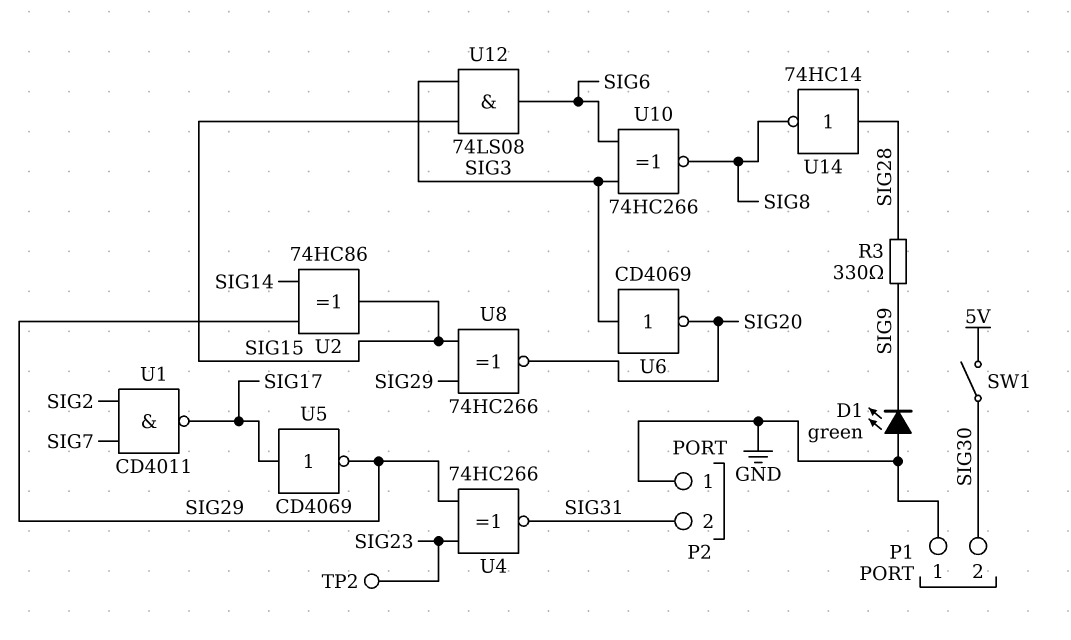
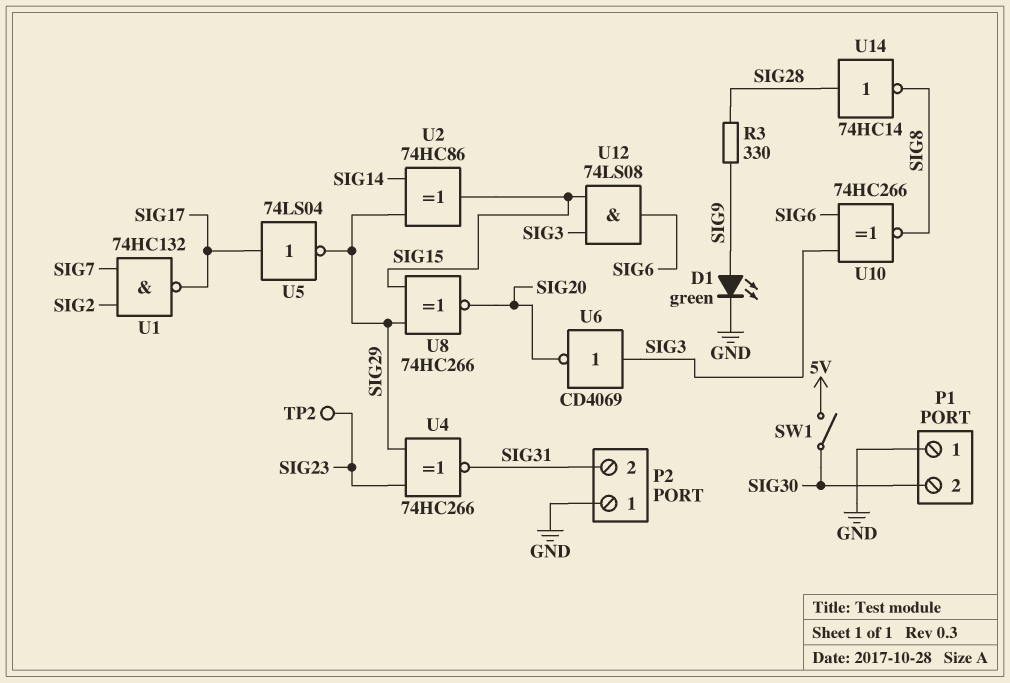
D1: LED green (A GND, K SIG9) -> LED green (A SIG9, K GND)
U1: NAND CD4011 (in SIG2, in SIG7, out SIG17) -> NAND 74HC132 (in SIG2, in SIG7, out SIG17)
U5: NOT CD4069 (in SIG17, out SIG29) -> NOT 74LS04 (in SIG17, out SIG29)

